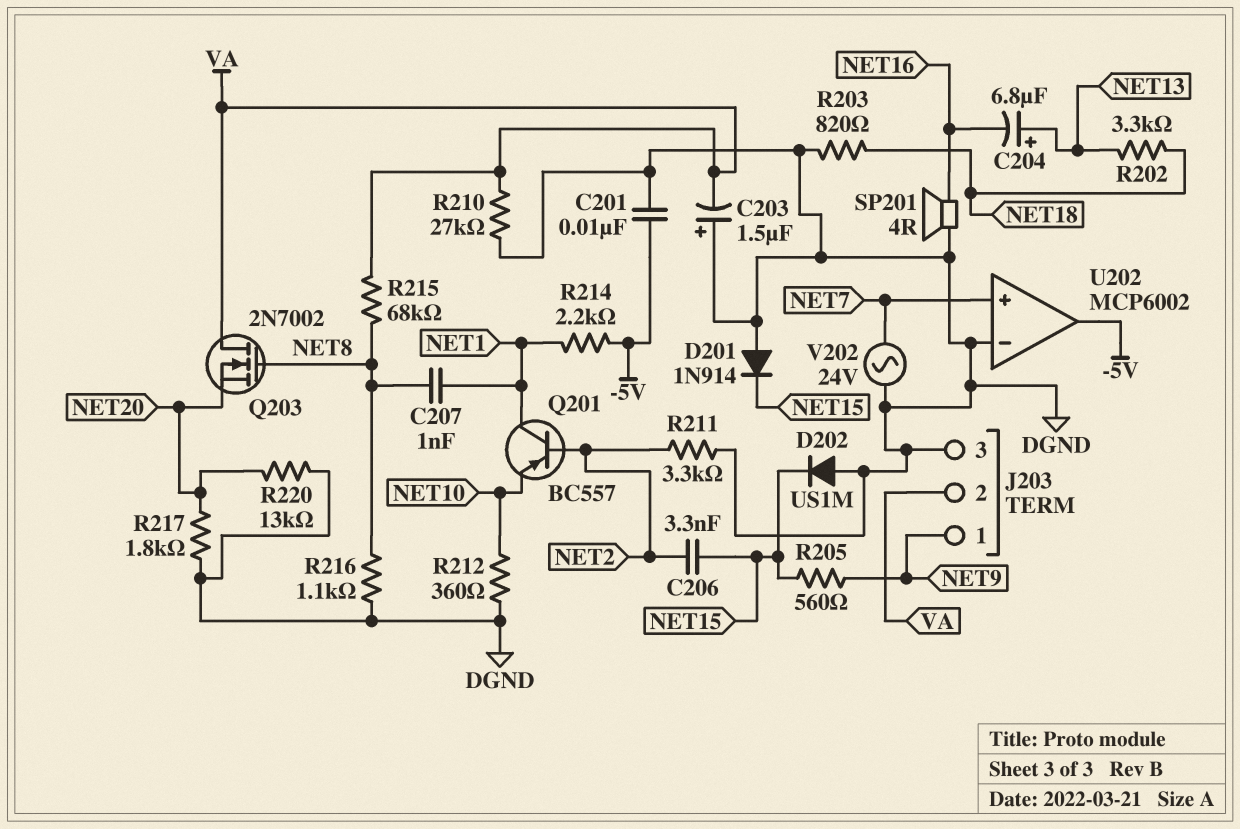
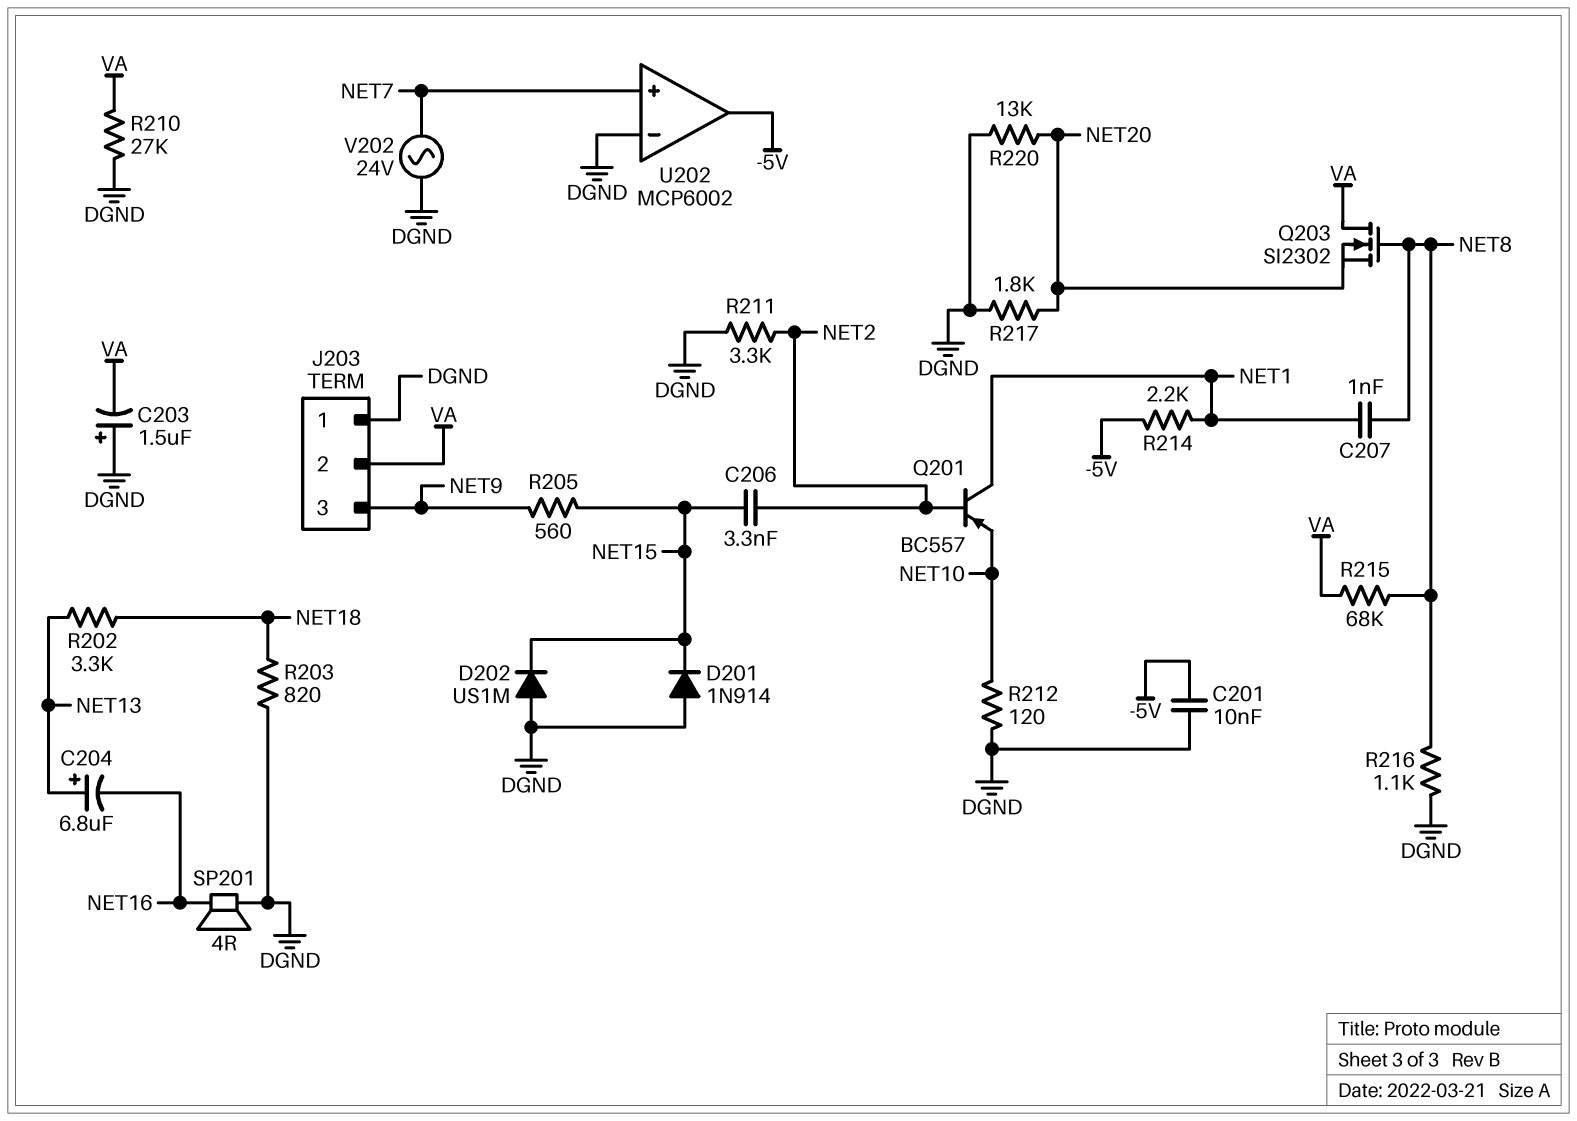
J203 pin 1: NET9 -> DGND
J203 pin 3: DGND -> NET9
Q203: NMOS 2N7002 (G NET8, D VA, S NET20) -> NMOS SI2302 (G NET8, D VA, S NET20)
R212: 360 (DGND, NET10) -> 120 (DGND, NET10)

